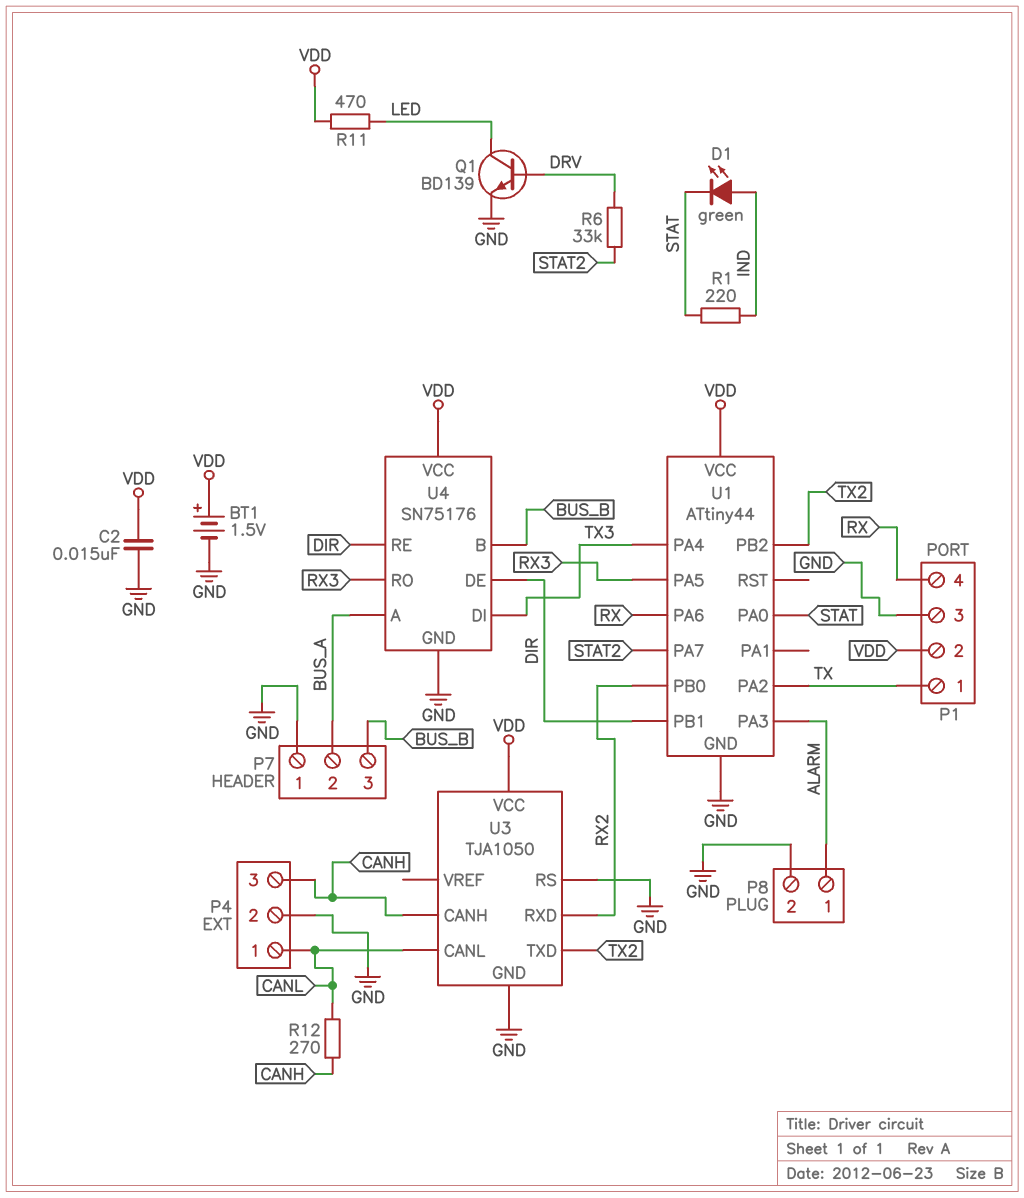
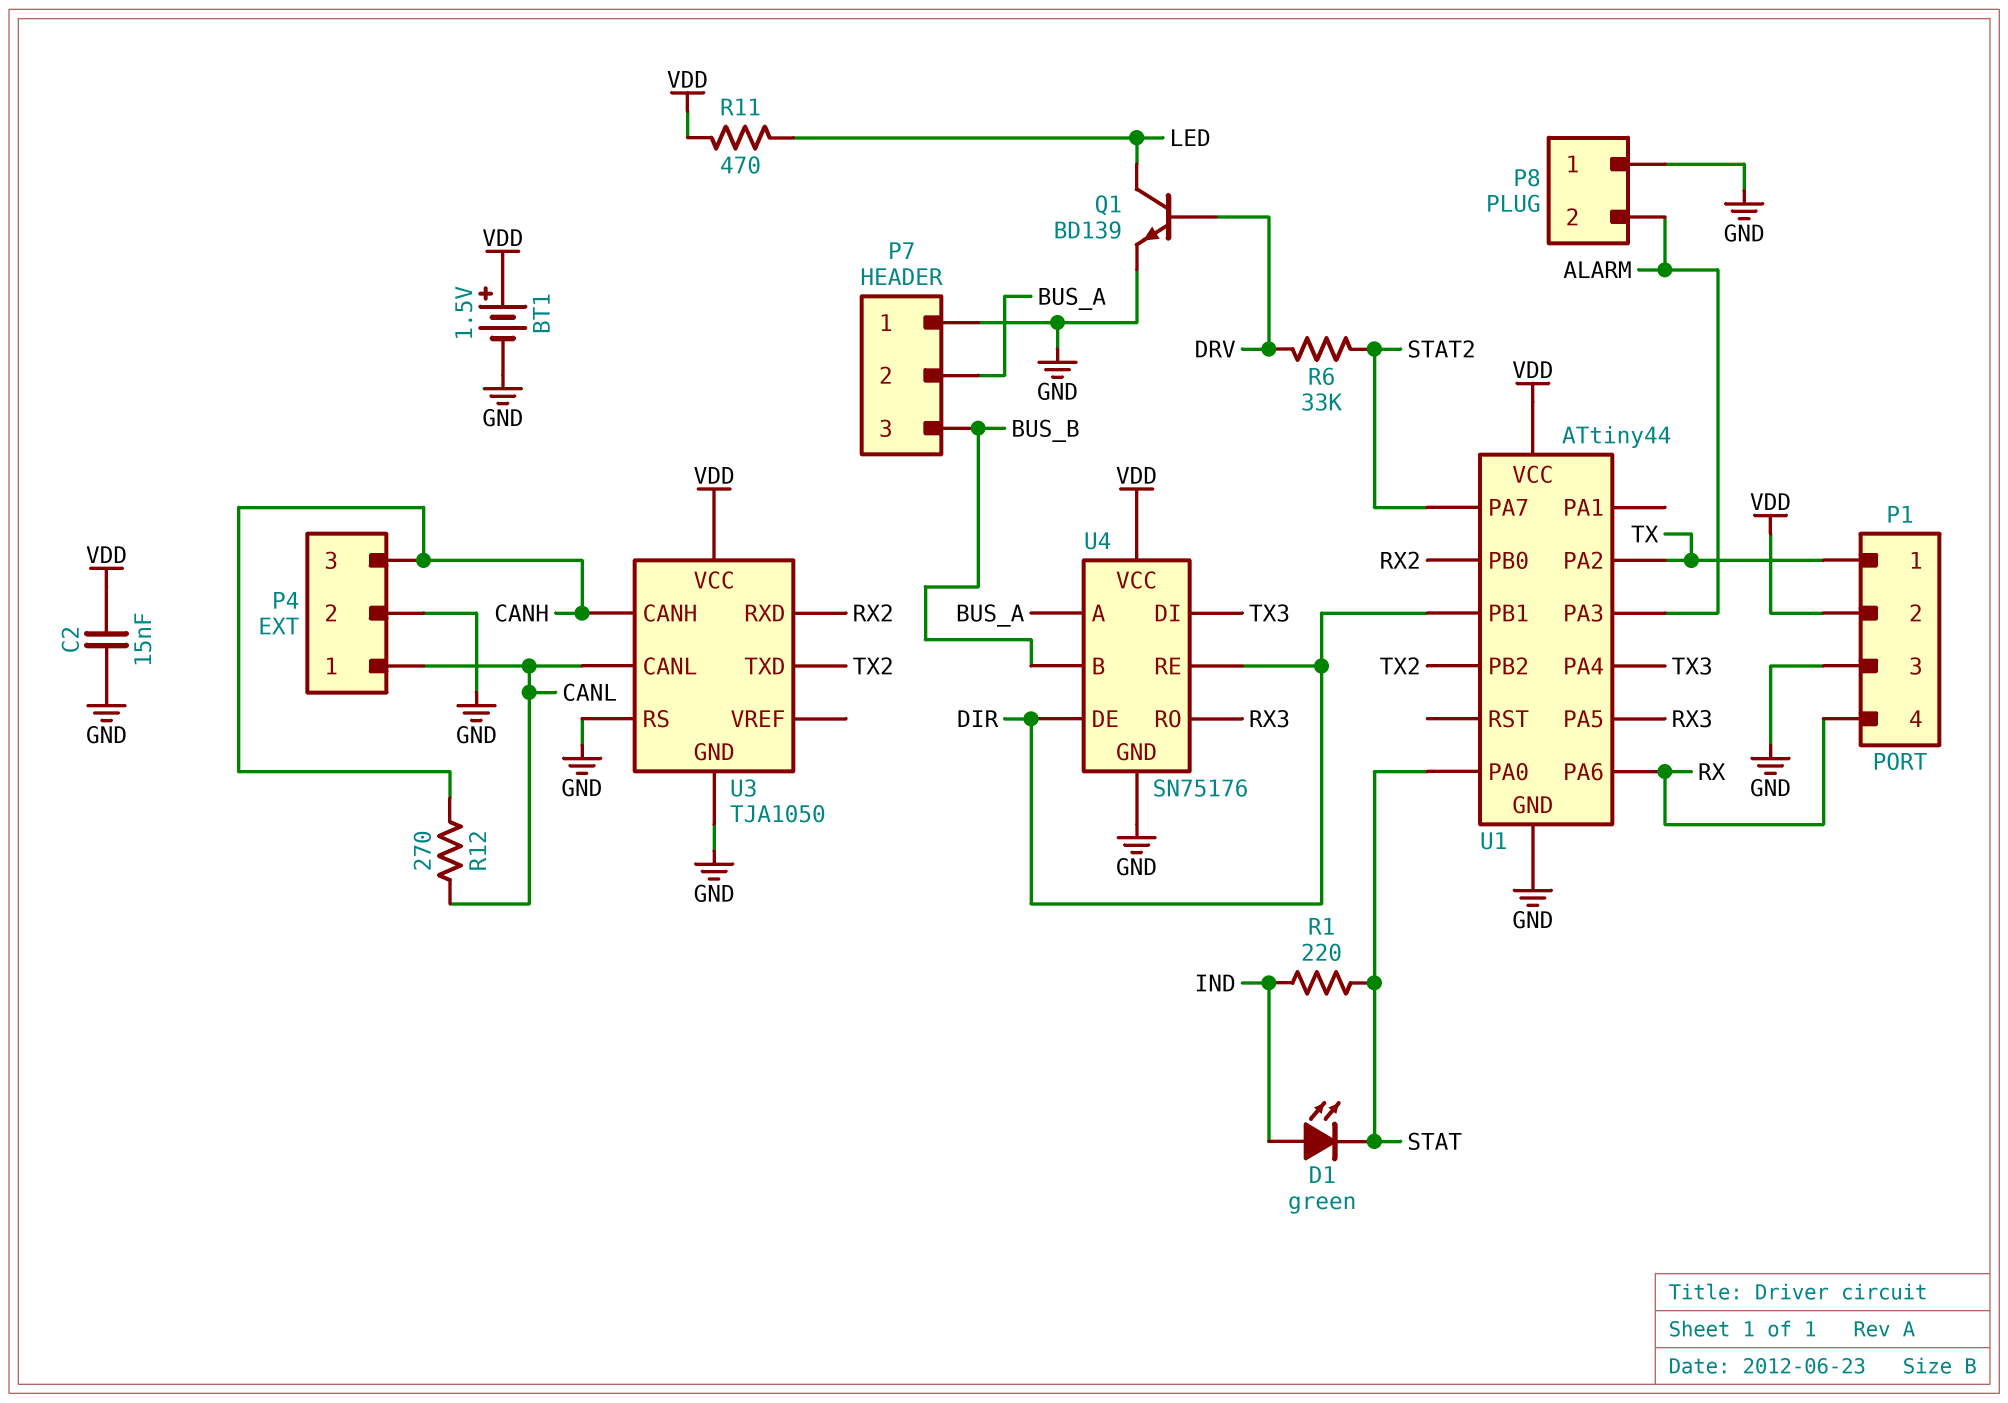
P8 pin 1: ALARM -> GND
P8 pin 2: GND -> ALARM

